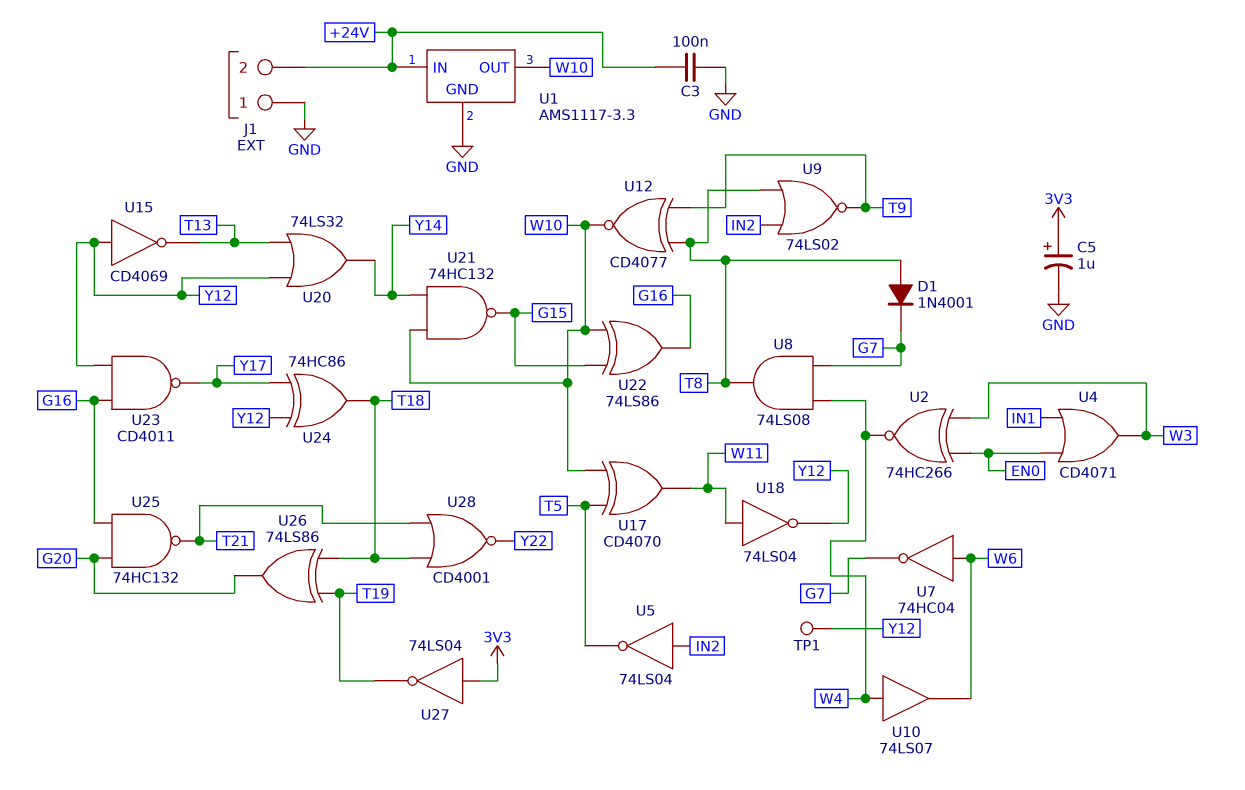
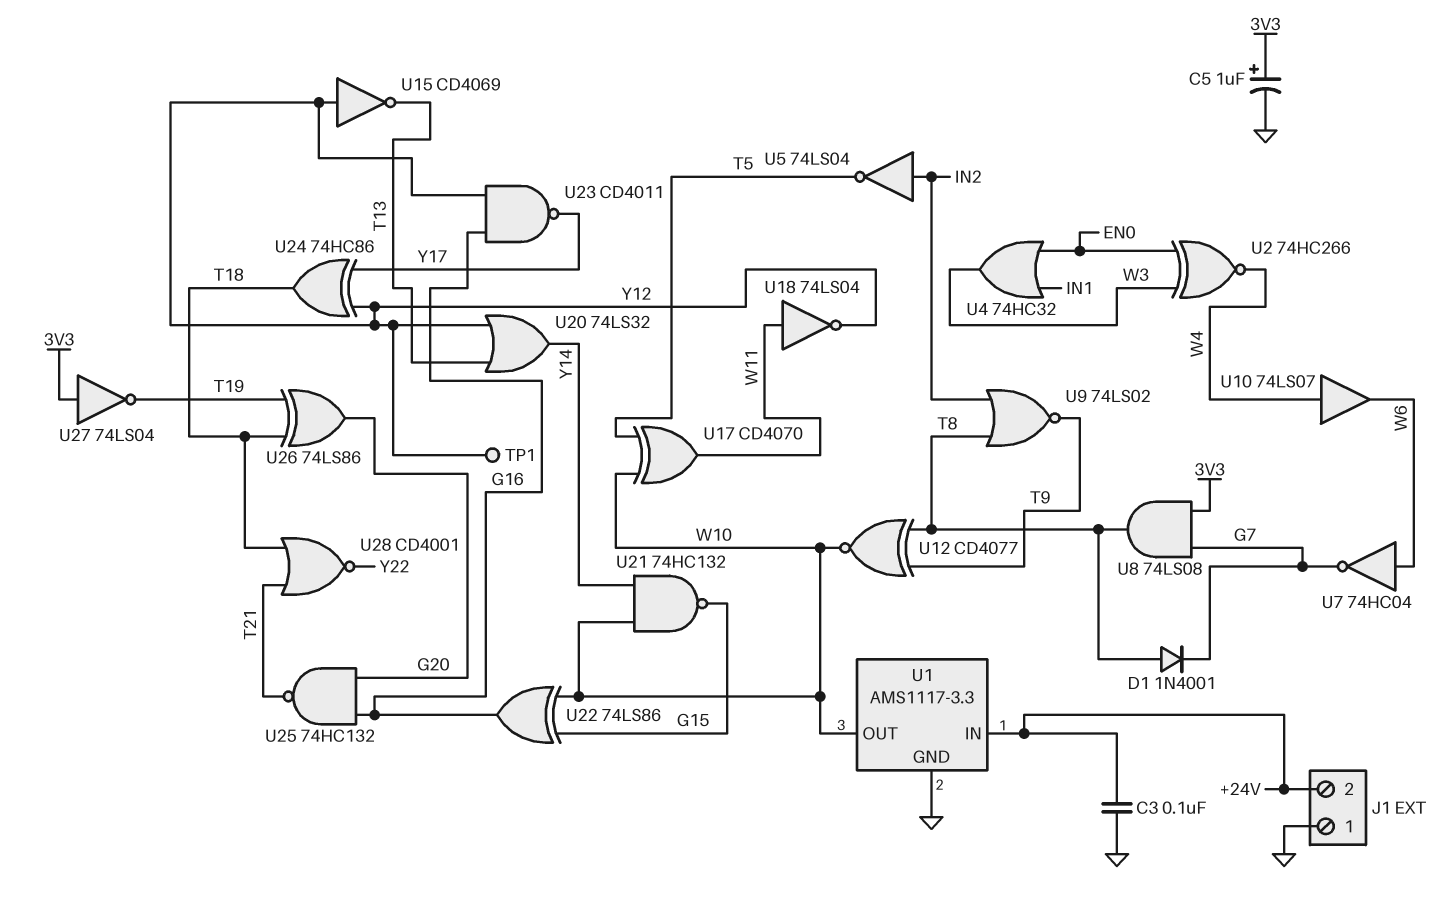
U4: OR CD4071 (in EN0, in IN1, out W3) -> OR 74HC32 (in EN0, in IN1, out W3)
U8: AND 74LS08 (in G7, in W4, out T8) -> AND 74LS08 (in 3V3, in G7, out T8)

